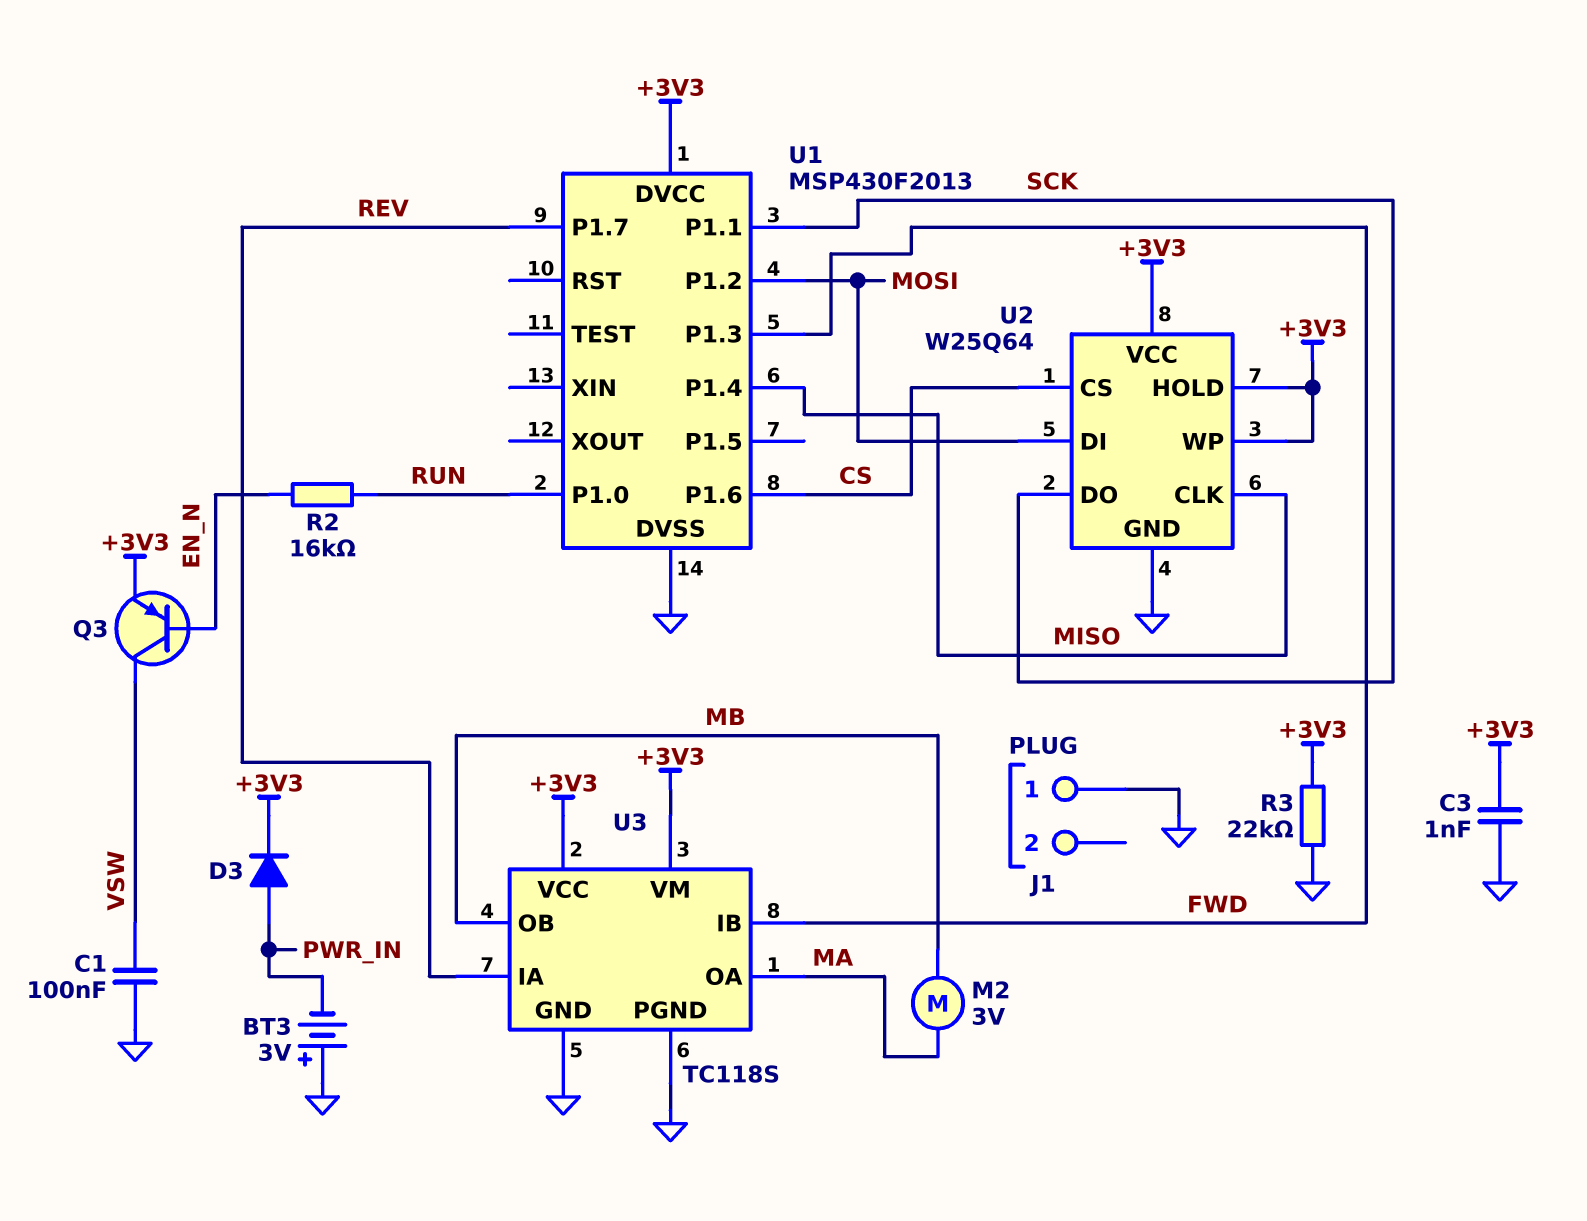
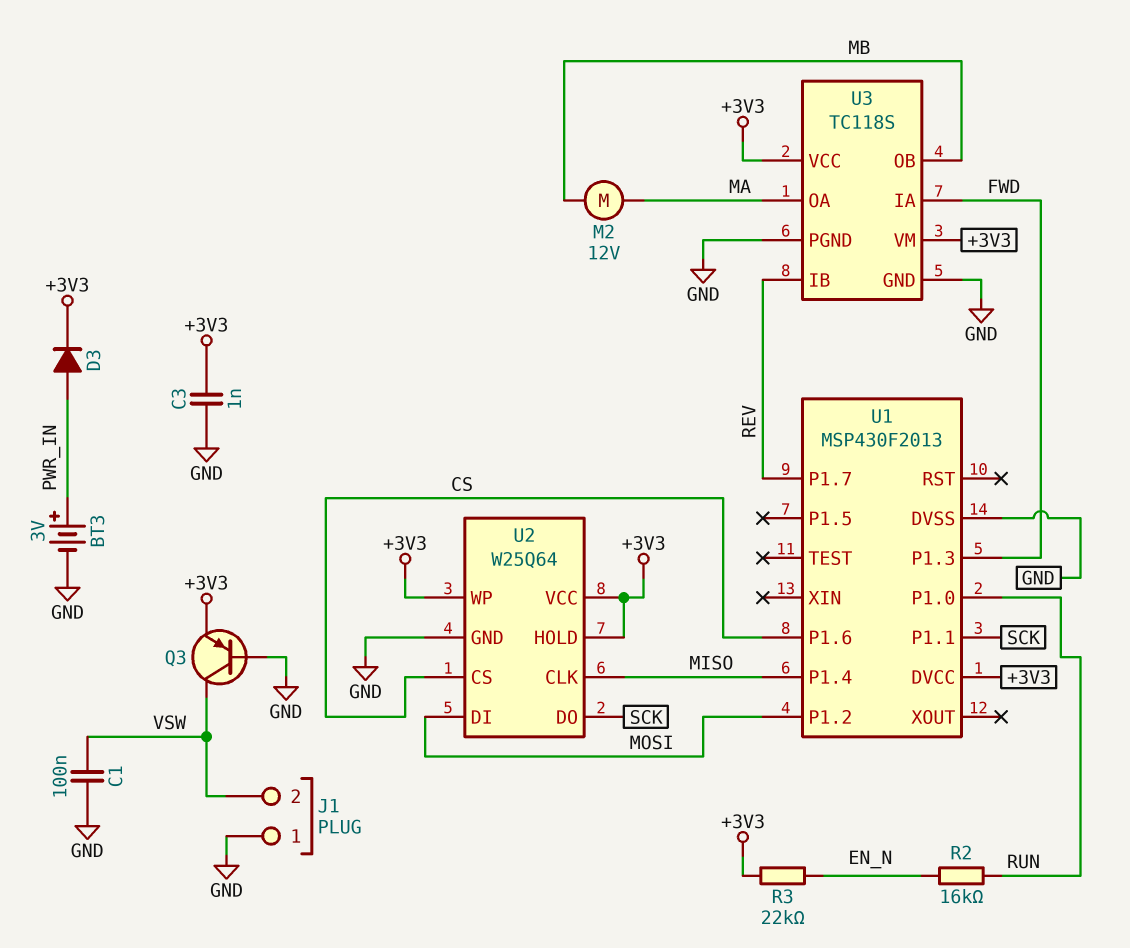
BT3: 3V (plus GND, minus PWR_IN) -> 3V (plus PWR_IN, minus GND)
J1 pin 2: none -> VSW
M2: motor 3V (MA, MB) -> motor 12V (MA, MB)
Q3: PNP (B EN_N, C VSW, E +3V3) -> PNP (B GND, C VSW, E +3V3)
R3: 22k (+3V3, GND) -> 22k (+3V3, EN_N)
U3 pin IA: REV -> FWD
U3 pin IB: FWD -> REV

